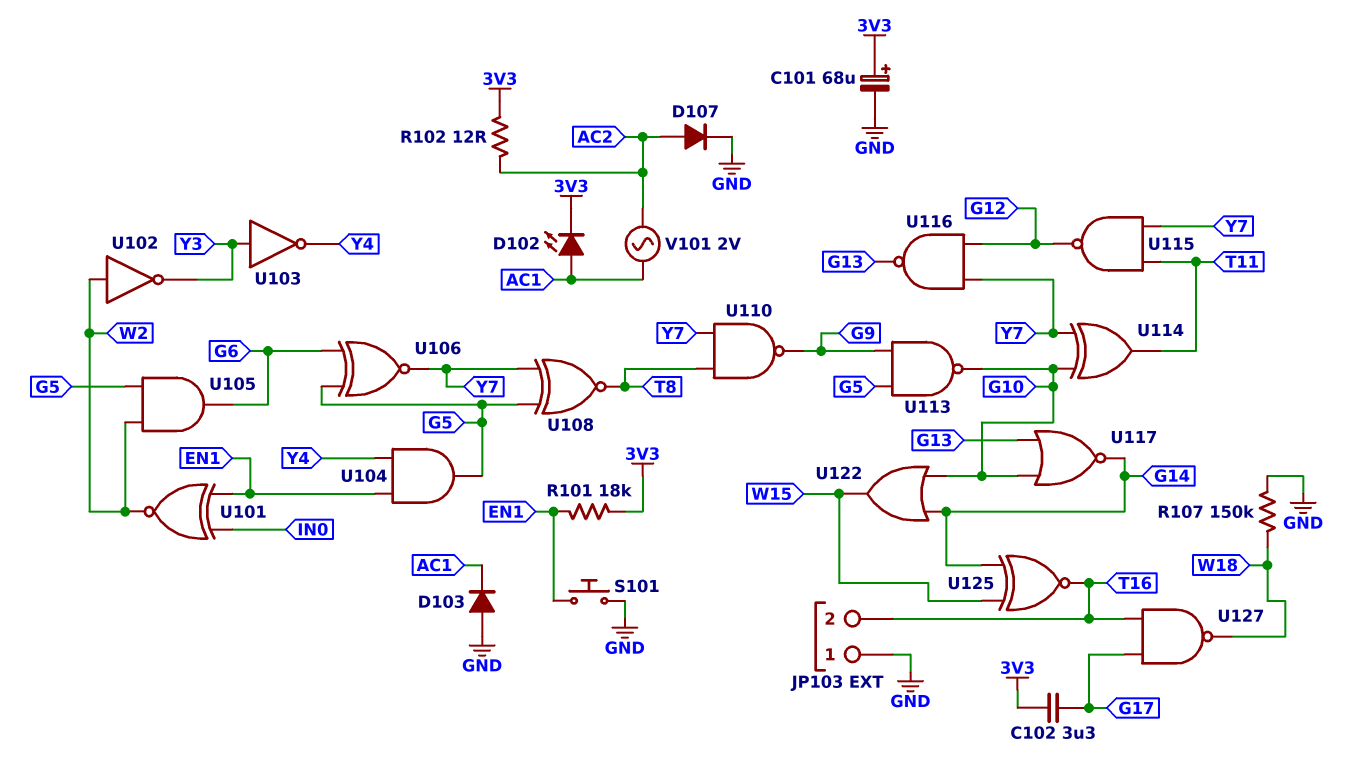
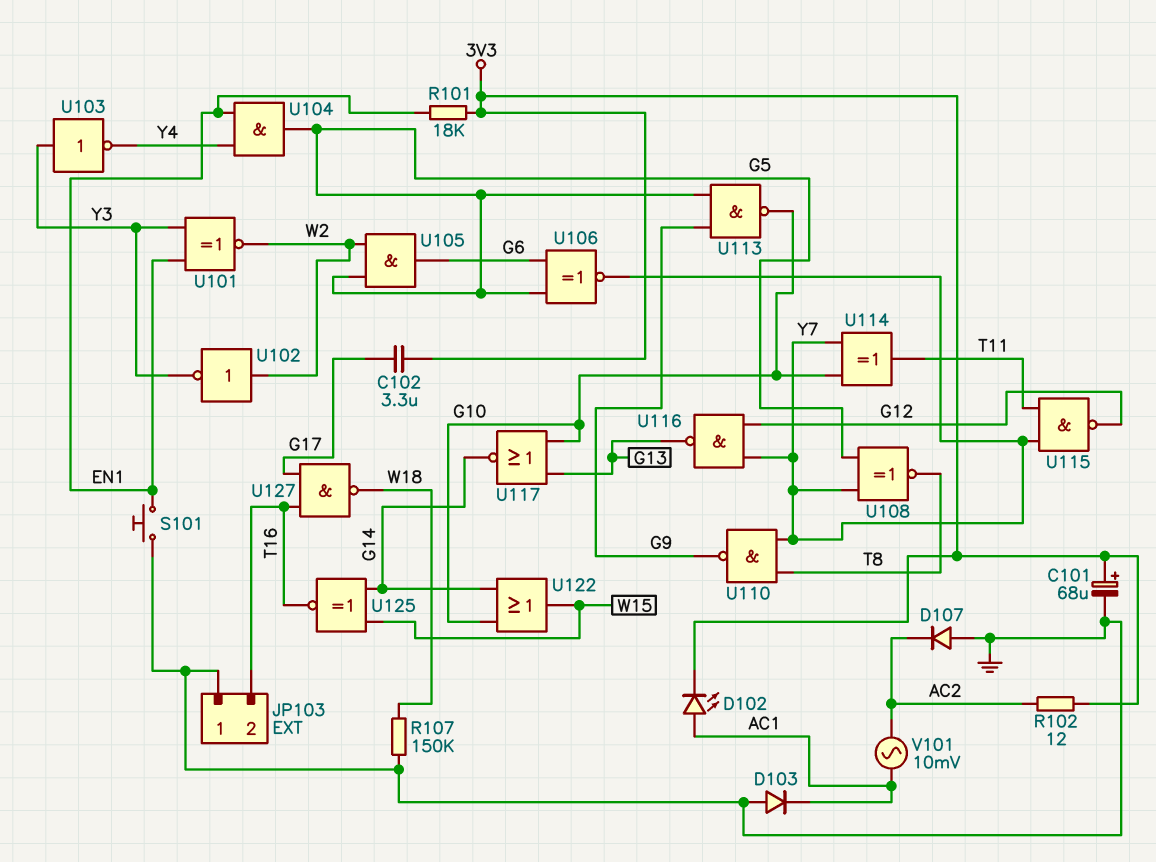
D107: diode (A AC2, K GND) -> diode (A GND, K AC2)
U101: XNOR (in EN1, in IN0, out W2) -> XNOR (in EN1, in Y3, out W2)
V101: AC 2V (AC1, AC2) -> AC 10mV (AC1, AC2)

